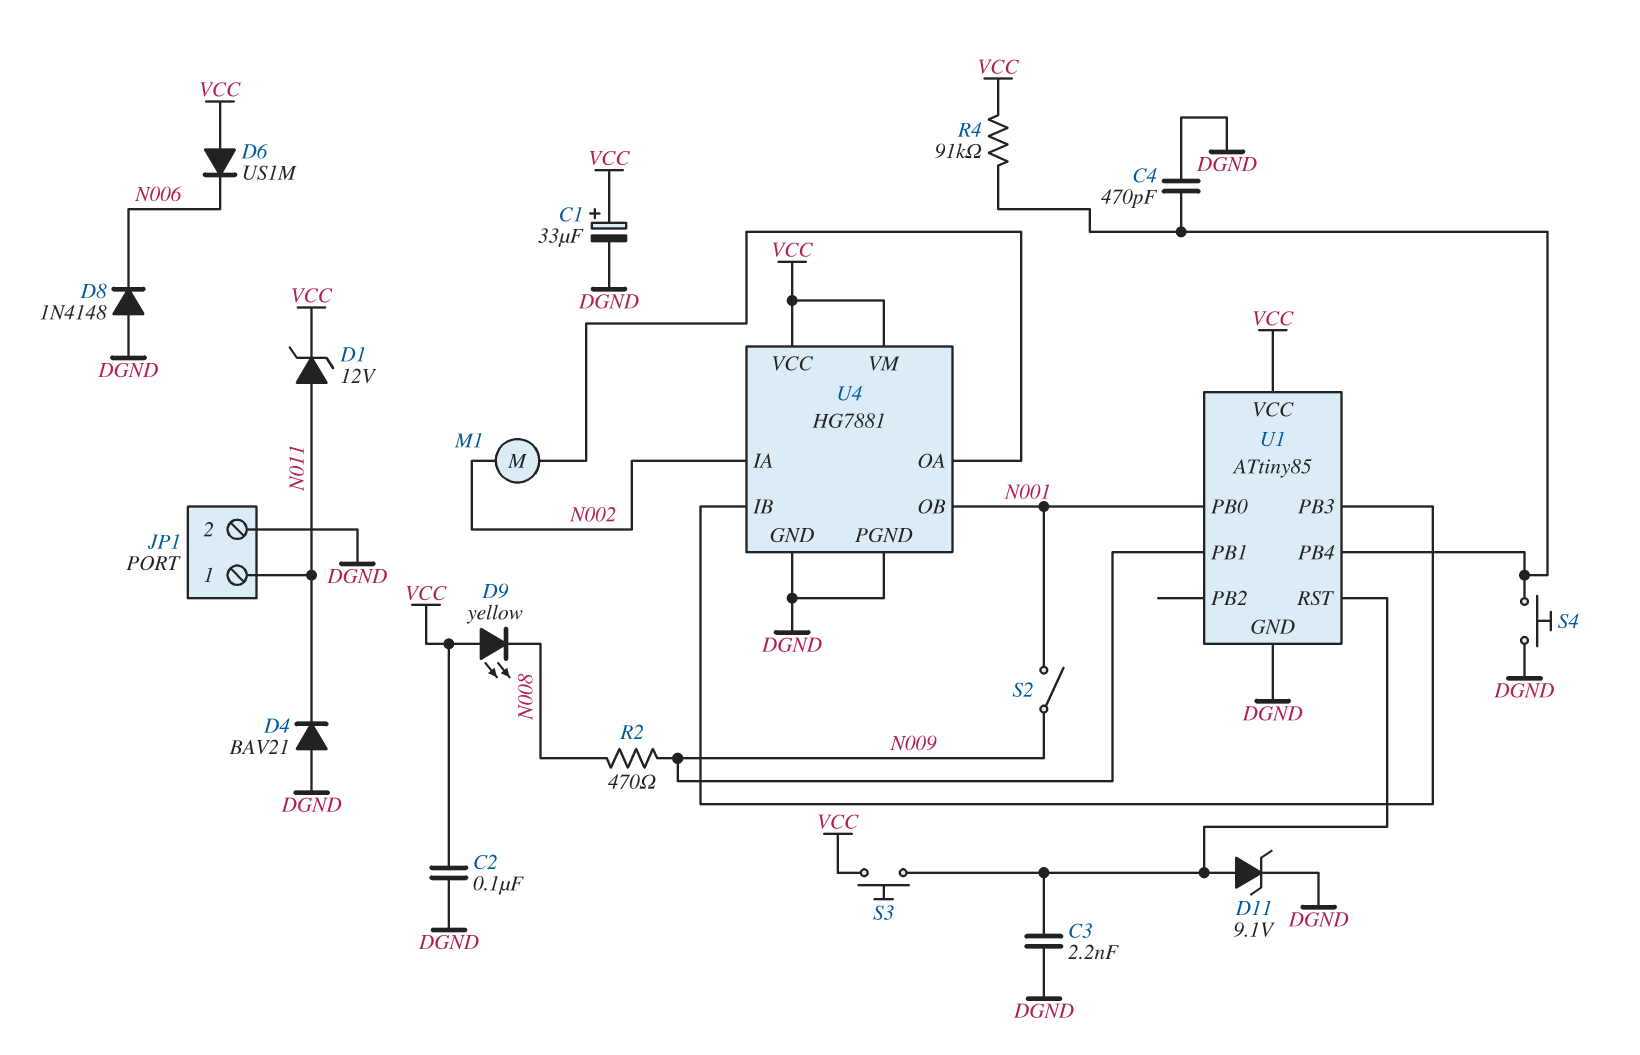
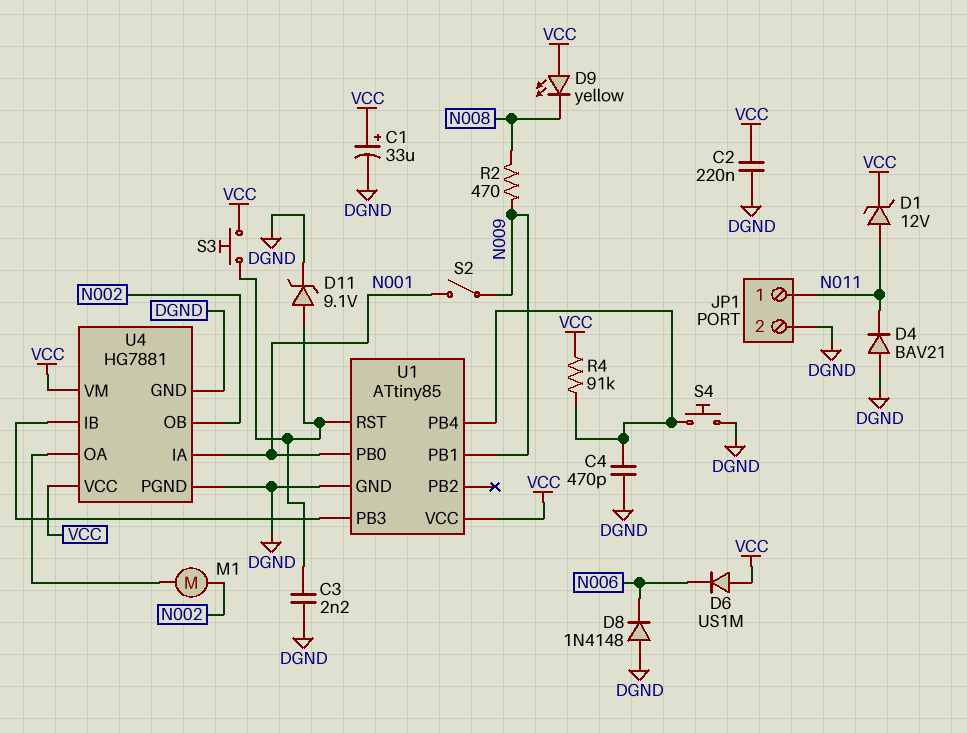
C2: 100nF (DGND, VCC) -> 220nF (DGND, VCC)
U4 pin IA: N002 -> N001
U4 pin OB: N001 -> N002

